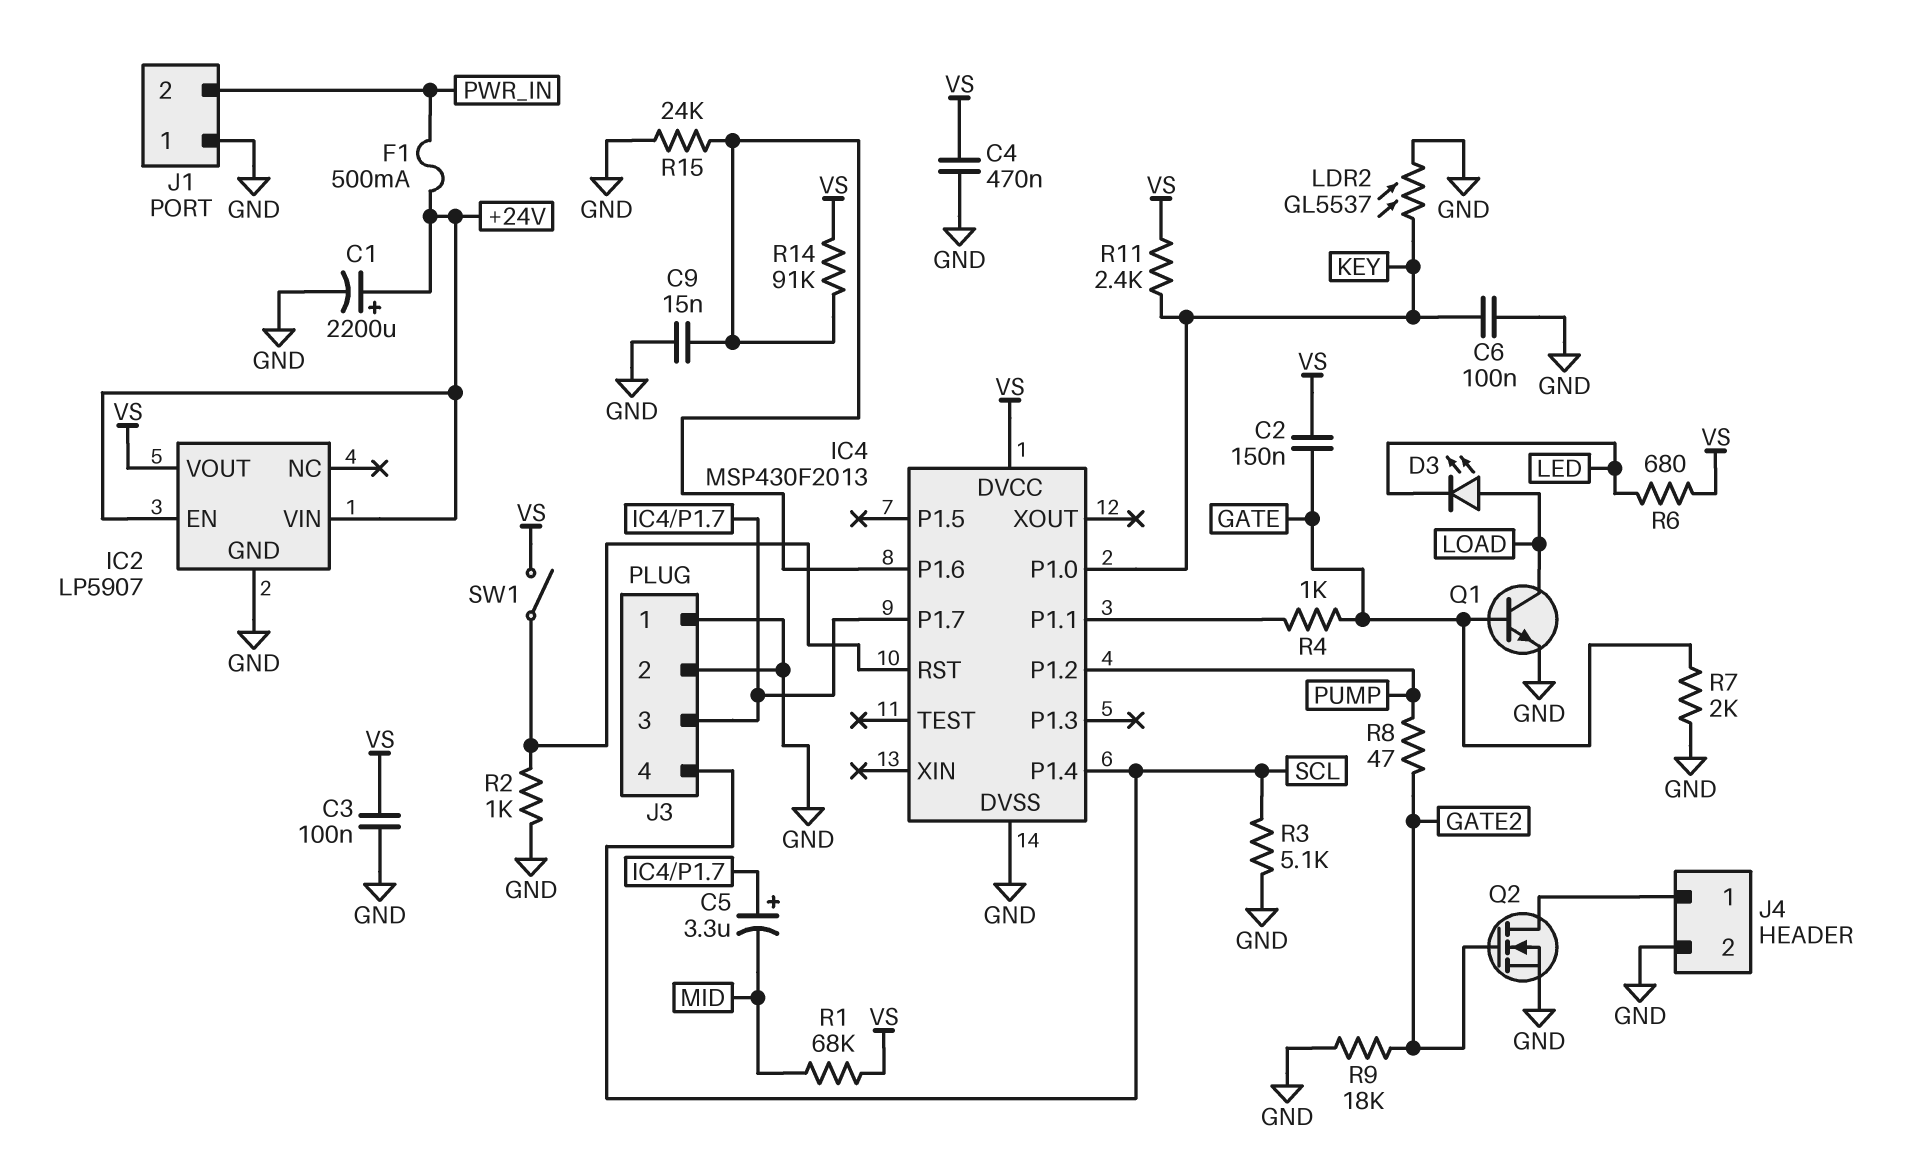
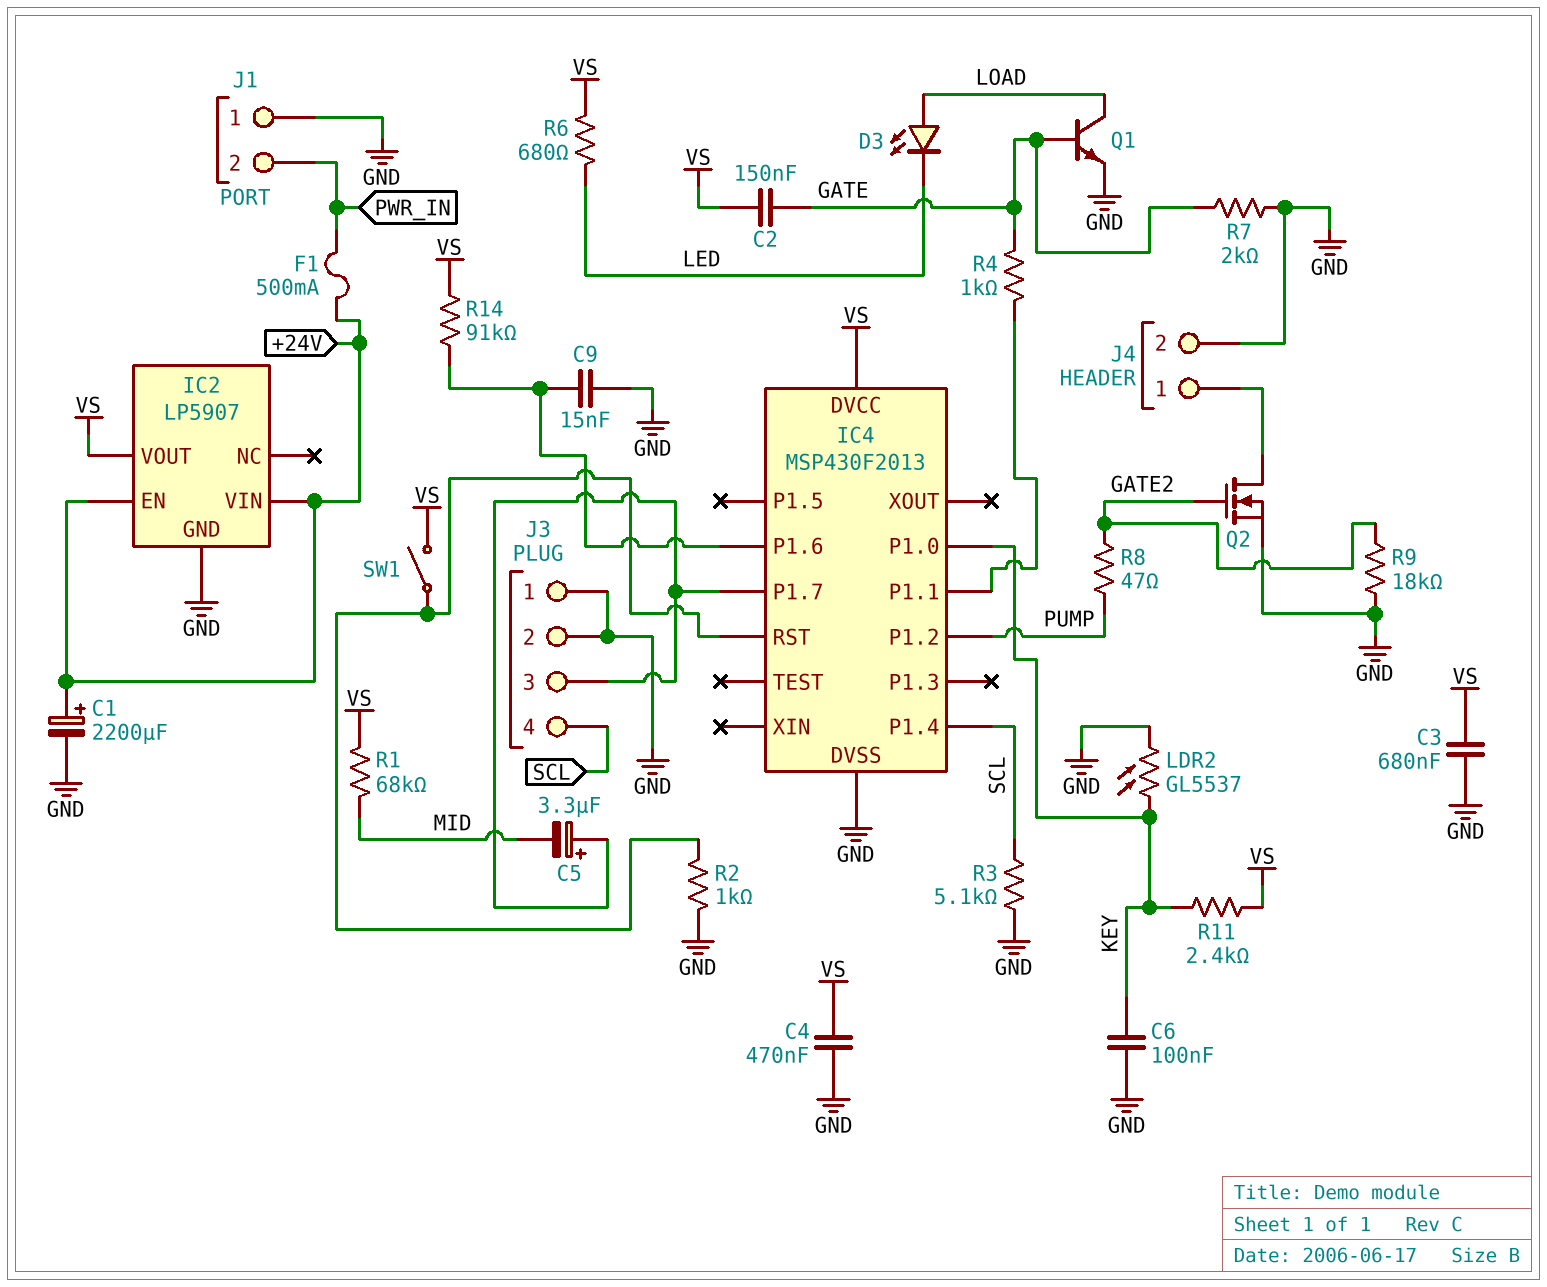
C3: 100nF (GND, VS) -> 680nF (GND, VS)
R15: 24k (GND, IC4/P1.6) -> none

